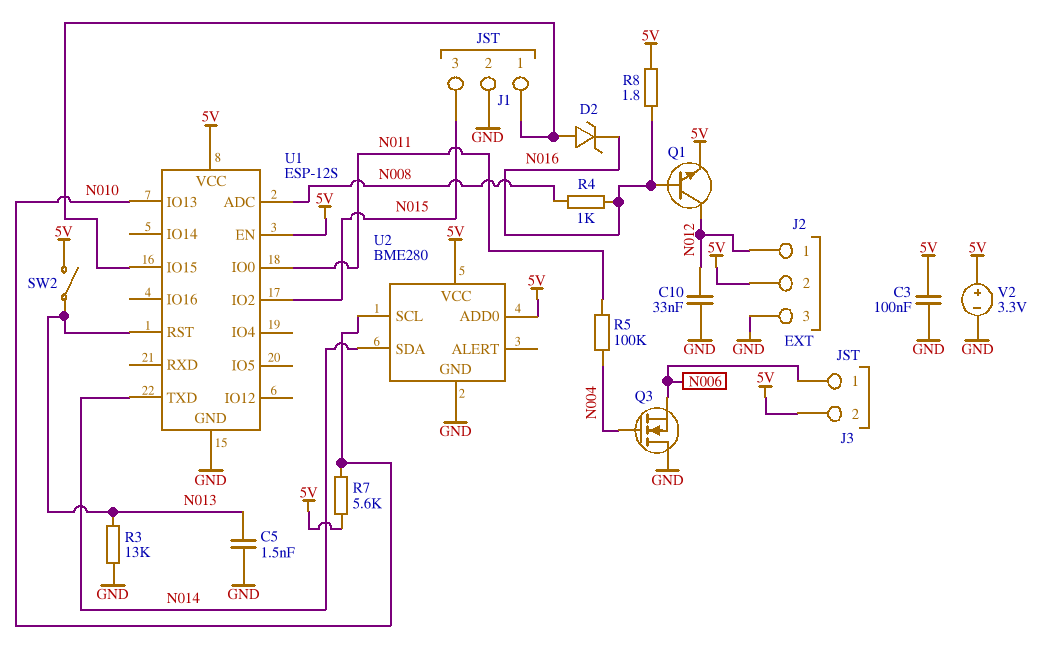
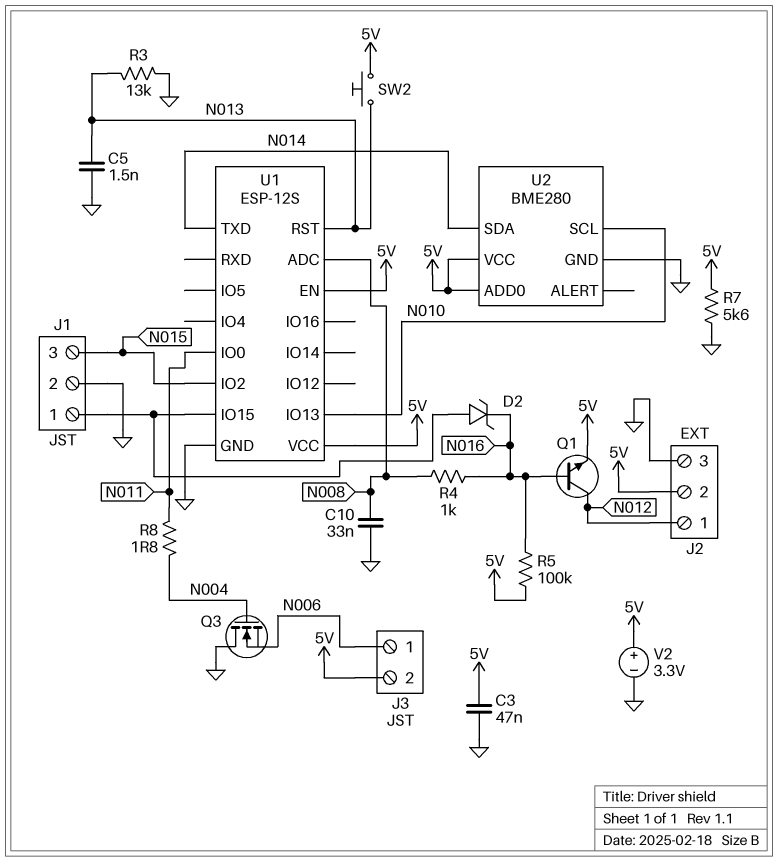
C3: 100nF (5V, GND) -> 47nF (5V, GND)
C10: 33nF (GND, N012) -> 33nF (GND, N008)
R5: 100k (N004, N011) -> 100k (5V, N016)
R7: 5.6k (5V, N010) -> 5.6k (5V, GND)
R8: 1.8 (5V, N016) -> 1.8 (N004, N011)
SW2: switch (5V, N013) -> button (5V, N013)

